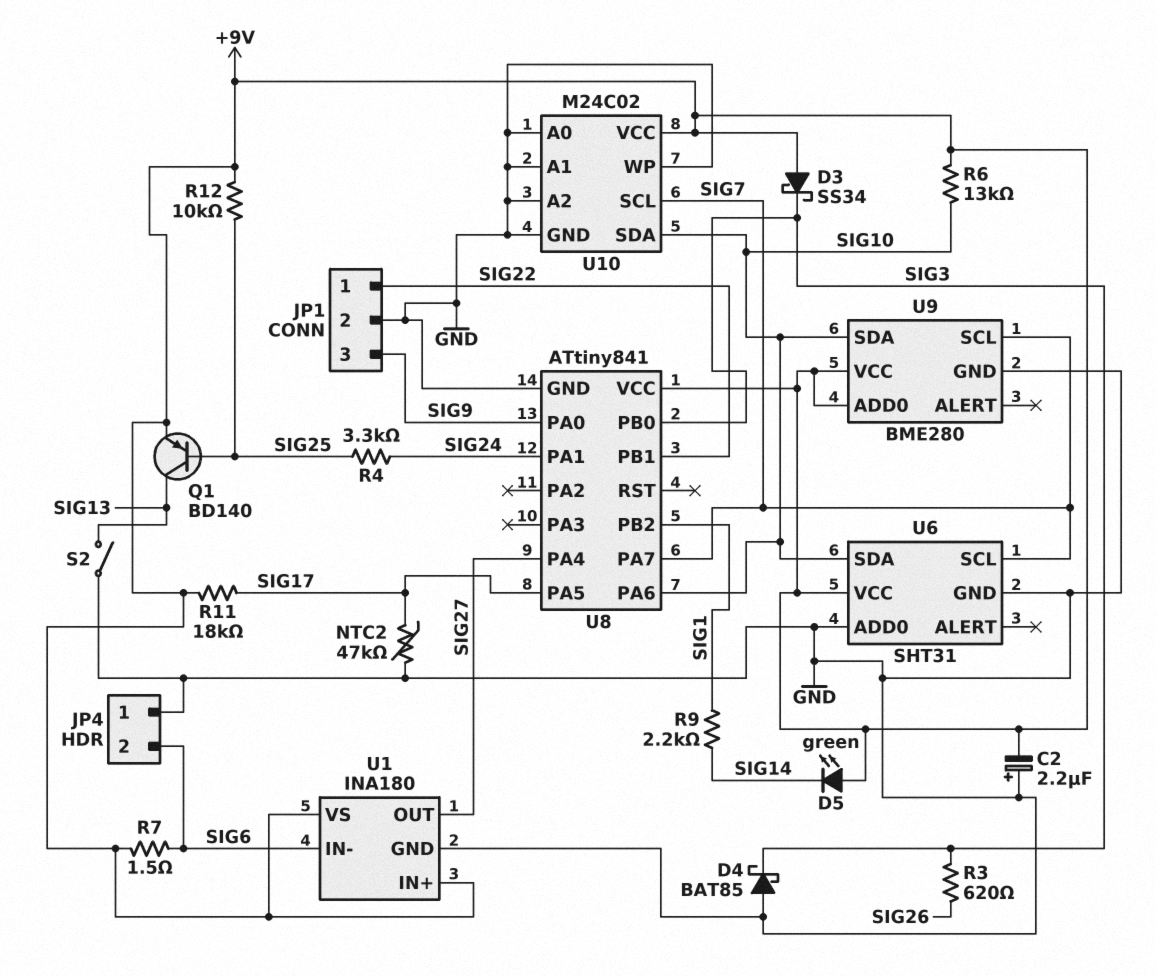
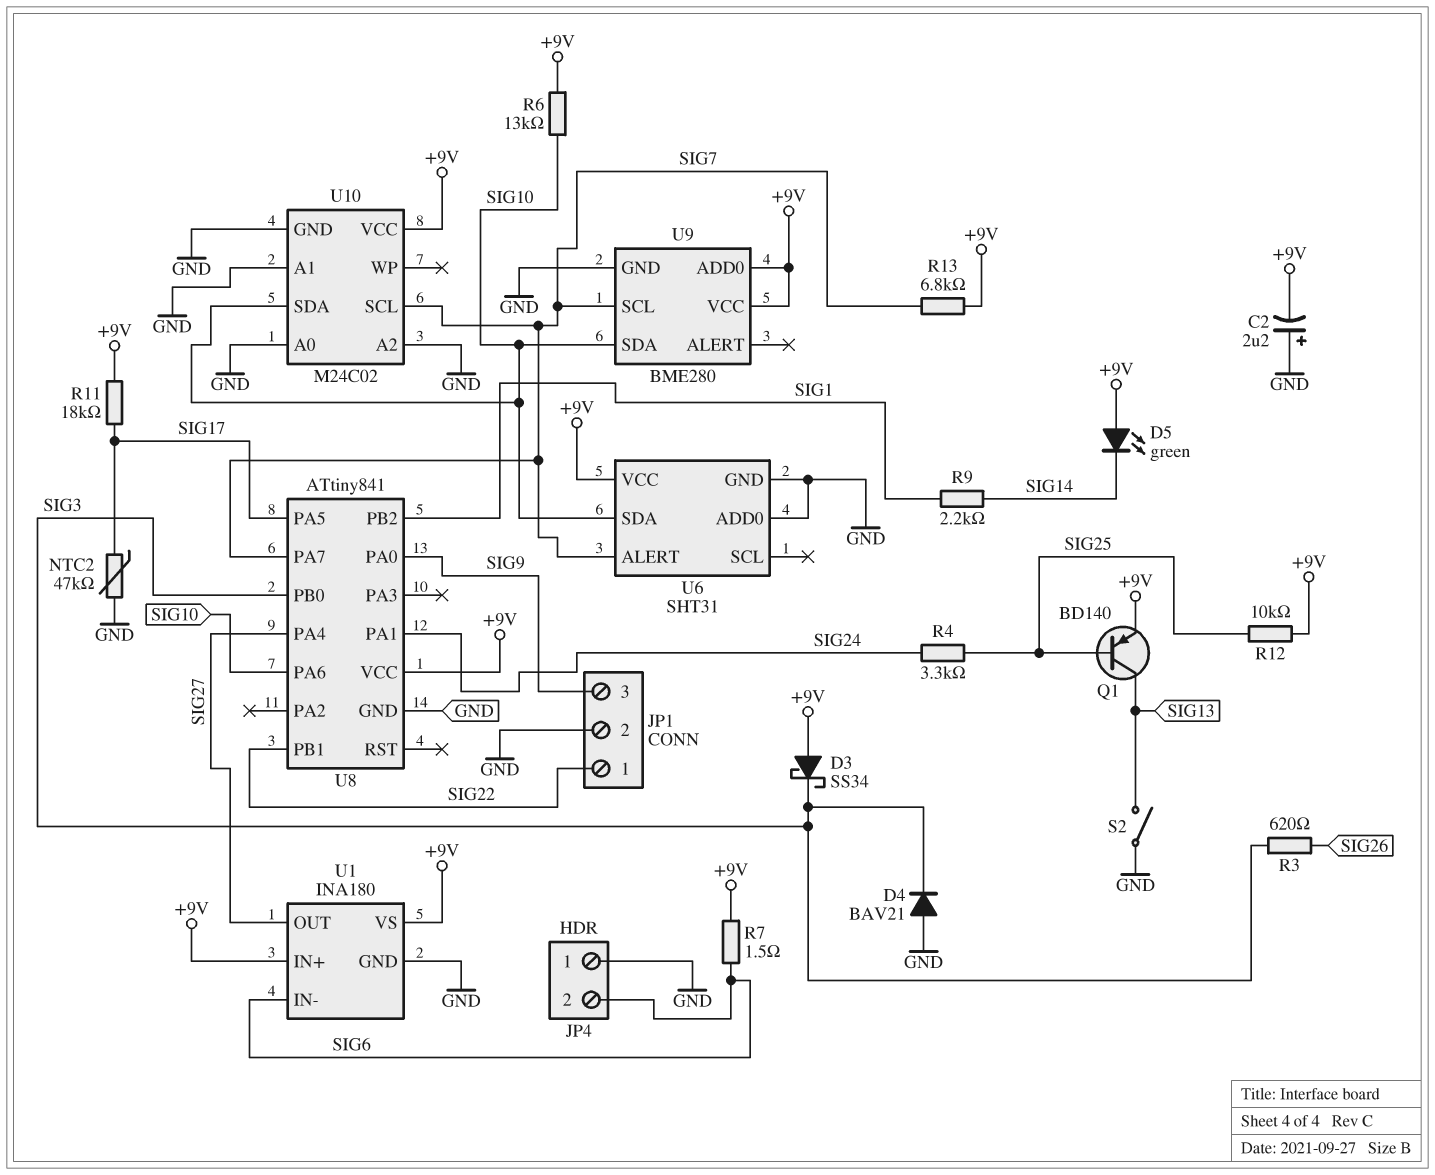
D4: schottky BAT85 (A GND, K SIG3) -> diode BAV21 (A GND, K SIG3)
R13: none -> 6.8k (+9V, SIG7)
U6 pin ALERT: none -> SIG7
U6 pin SCL: SIG7 -> none
U10 pin WP: GND -> none

